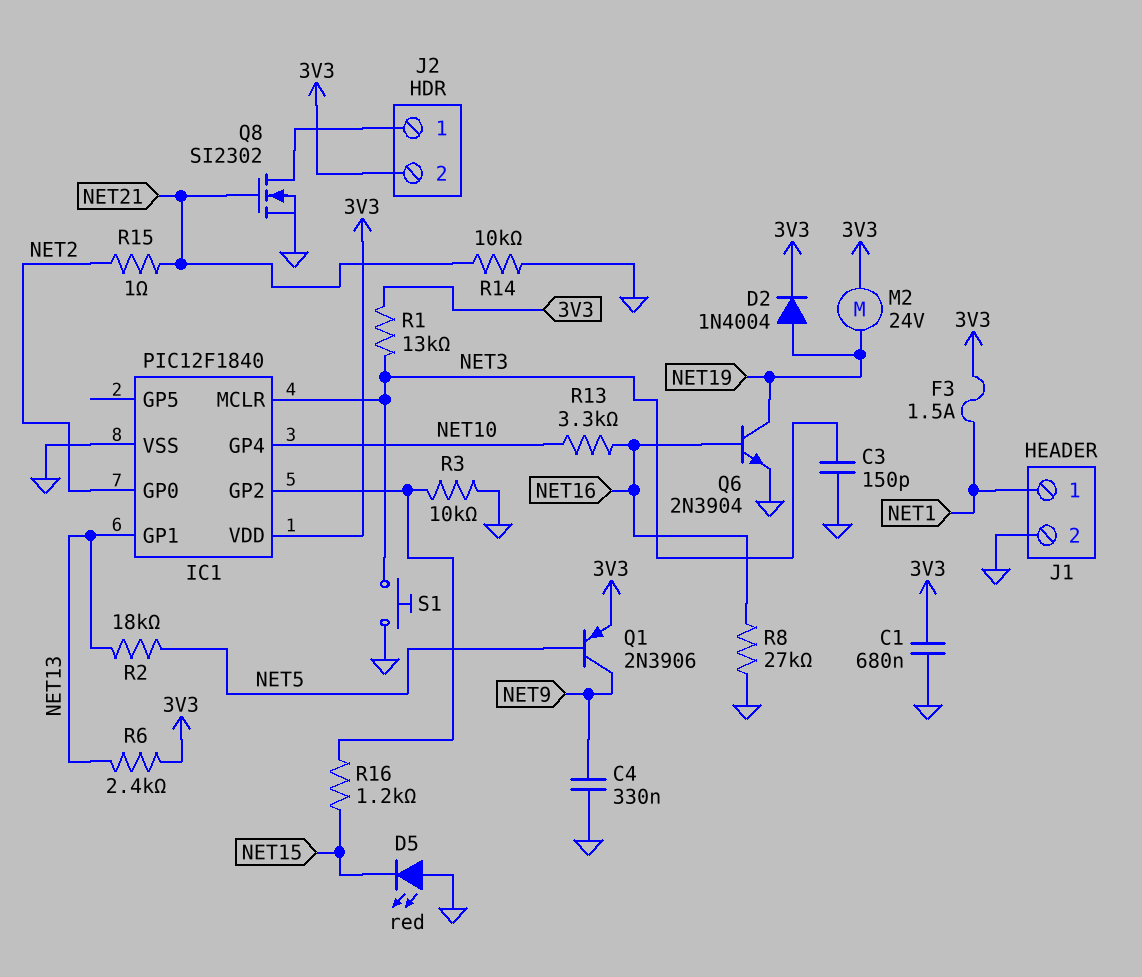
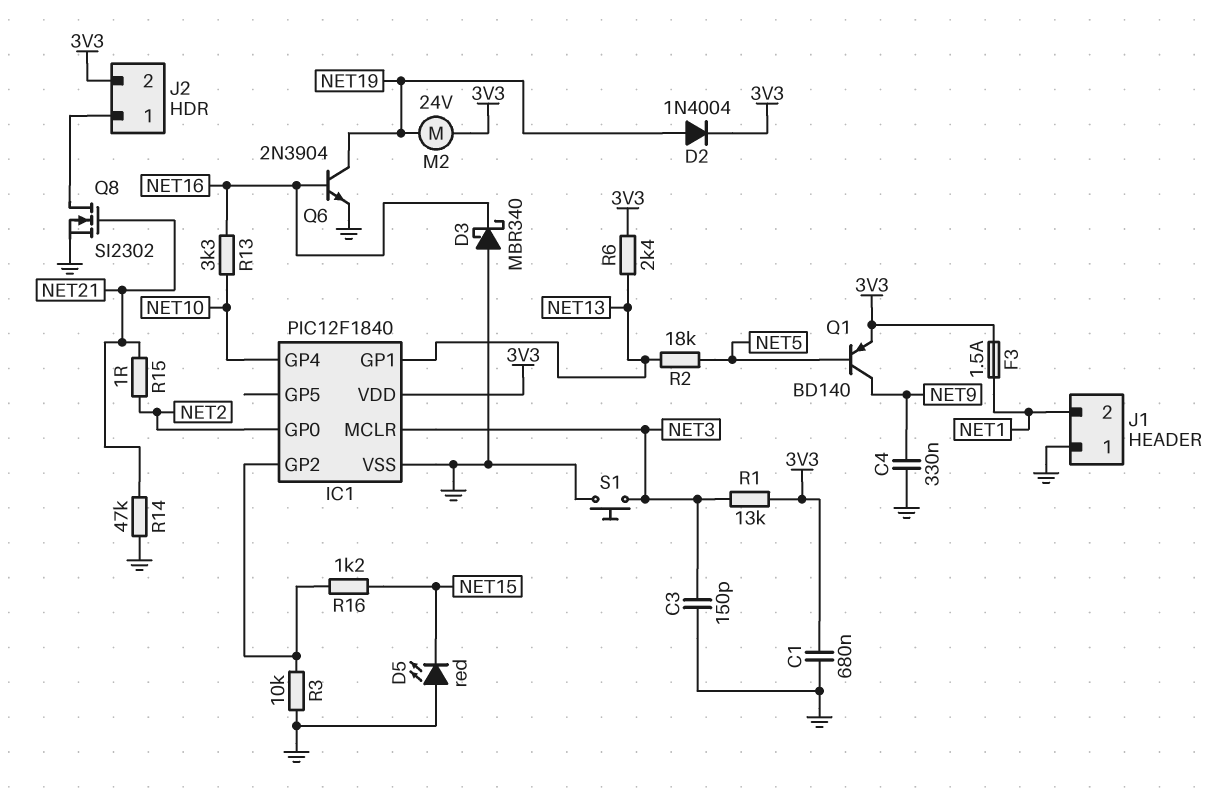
D3: none -> schottky MBR340 (A GND, K NET16)
J1 pin 1: NET1 -> GND
J1 pin 2: GND -> NET1
Q1: PNP 2N3906 (B NET5, C NET9, E 3V3) -> PNP BD140 (B NET5, C NET9, E 3V3)
R8: 27k (GND, NET16) -> none
R14: 10k (GND, NET21) -> 47k (GND, NET21)

